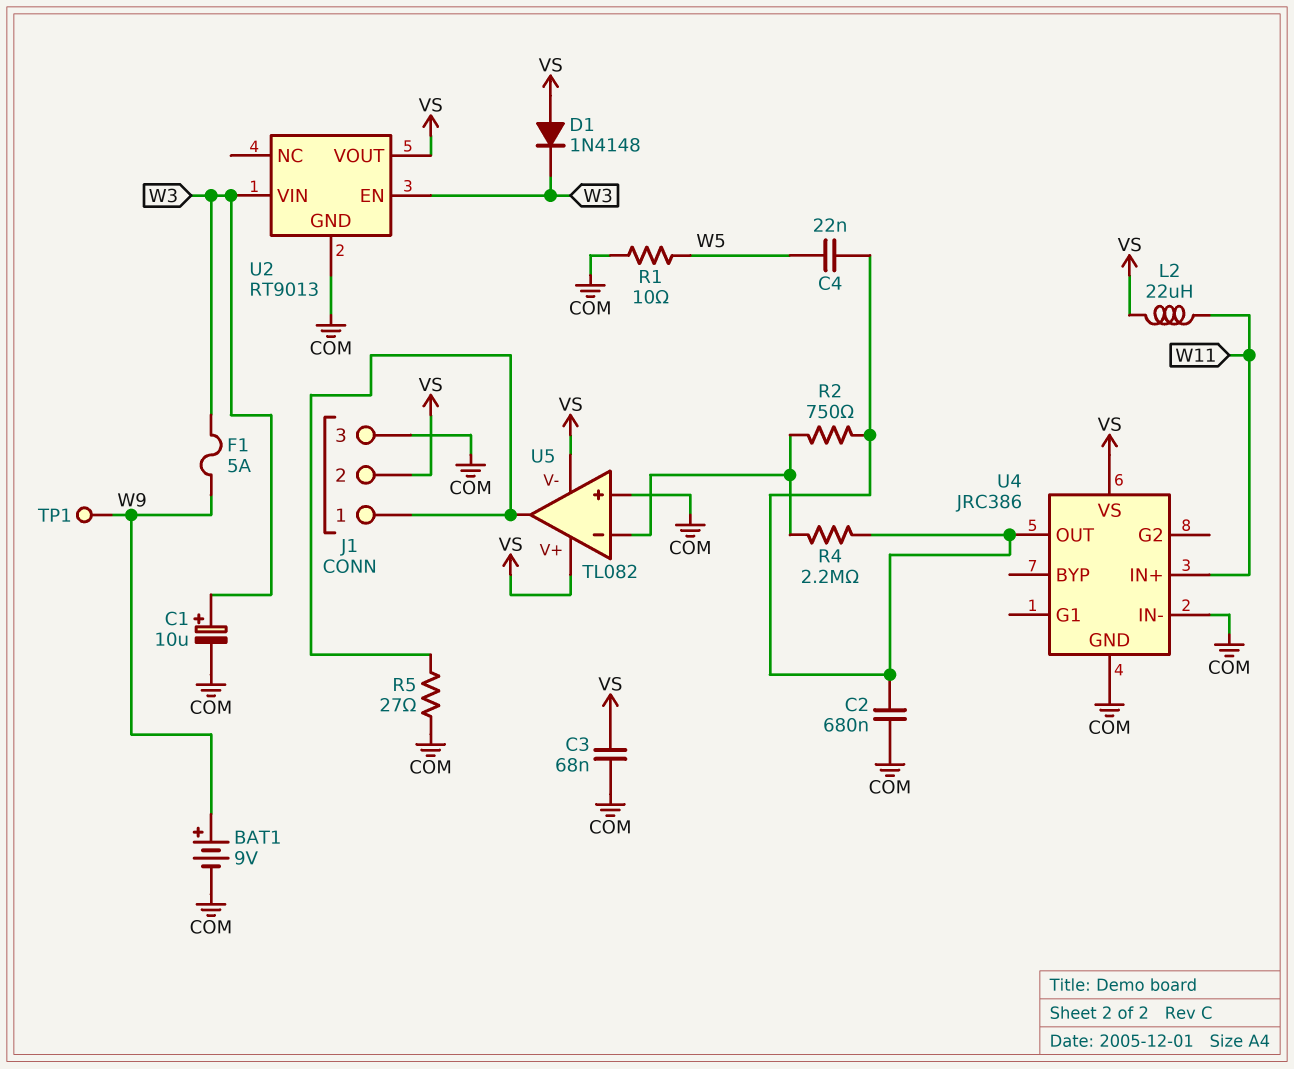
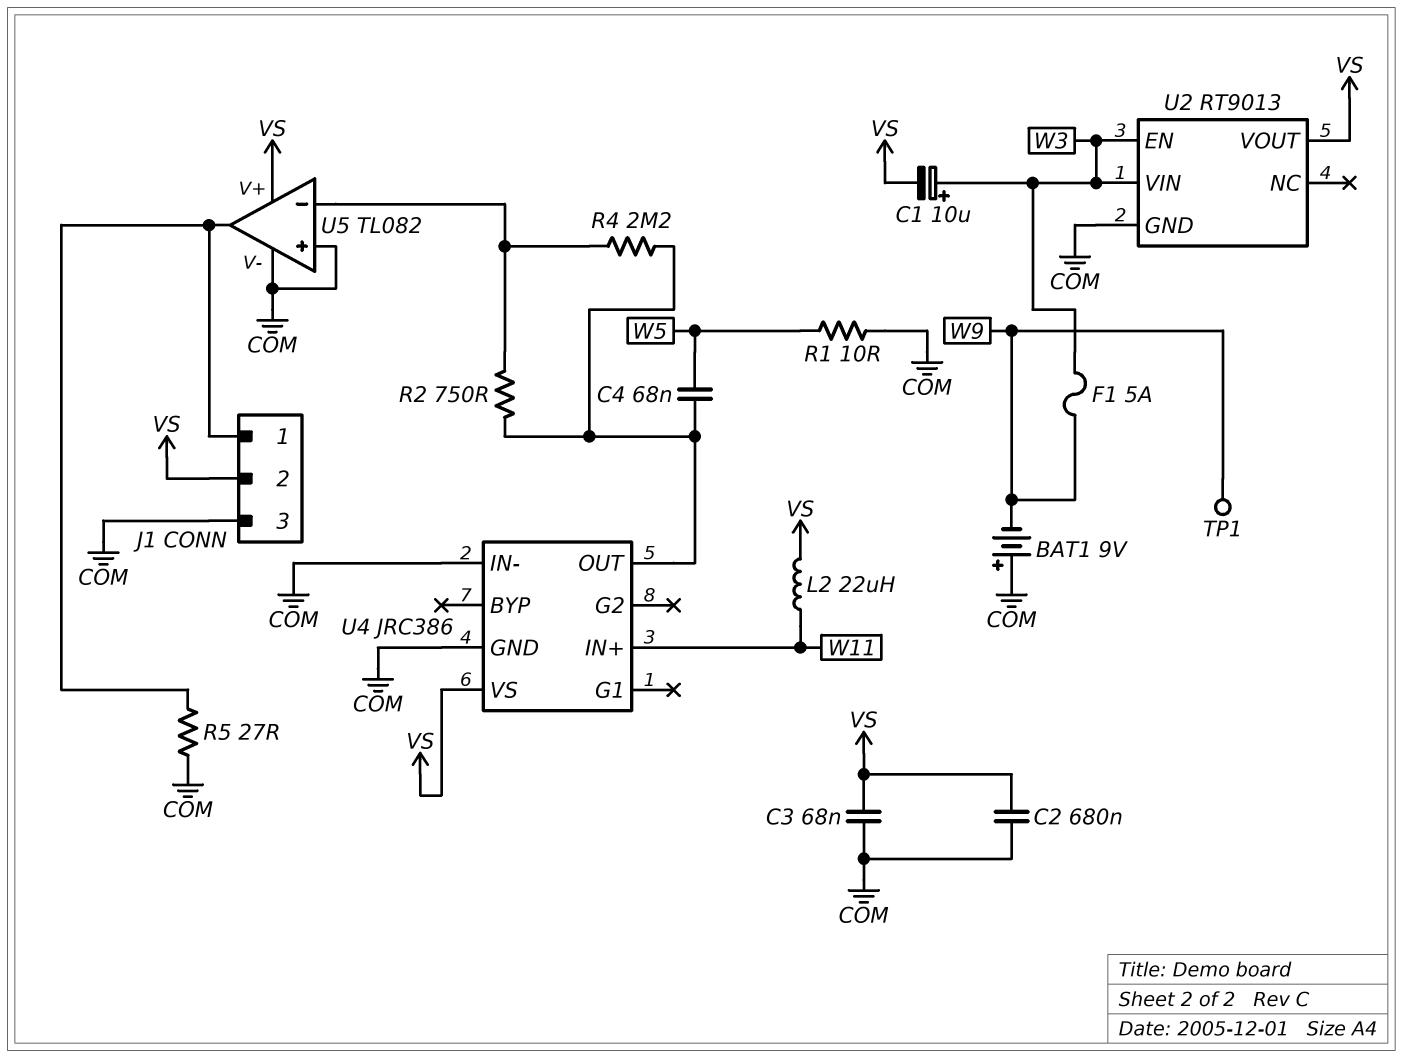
BAT1: 9V (plus W9, minus COM) -> 9V (plus COM, minus W9)
C1: 10uF (plus W3, minus COM) -> 10uF (plus W3, minus VS)
C2: 680nF (COM, U4/OUT) -> 680nF (COM, VS)
C4: 22nF (U4/OUT, W5) -> 68nF (U4/OUT, W5)
D1: diode 1N4148 (A VS, K W3) -> none
U5 pin V-: VS -> COM

